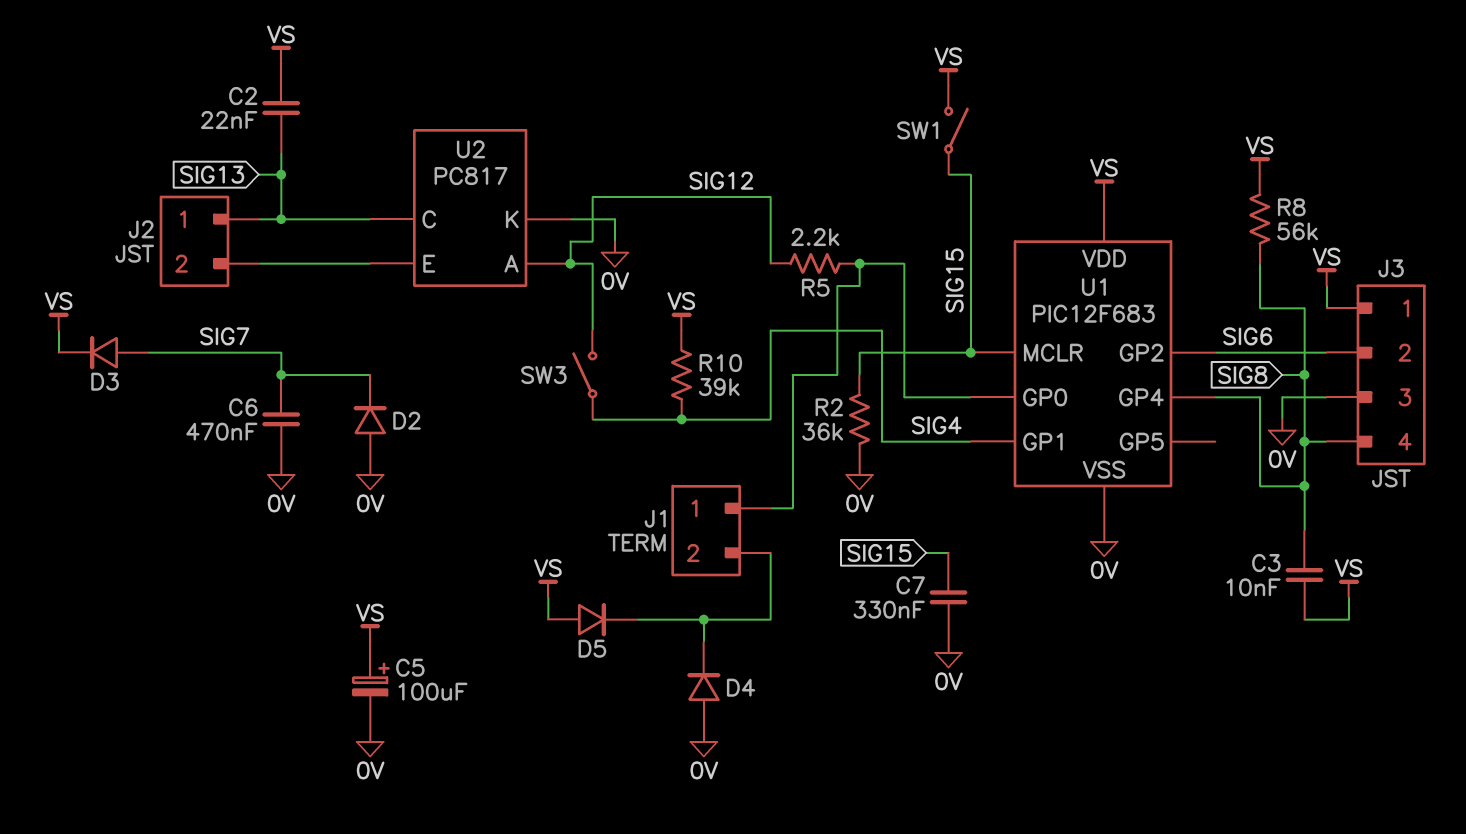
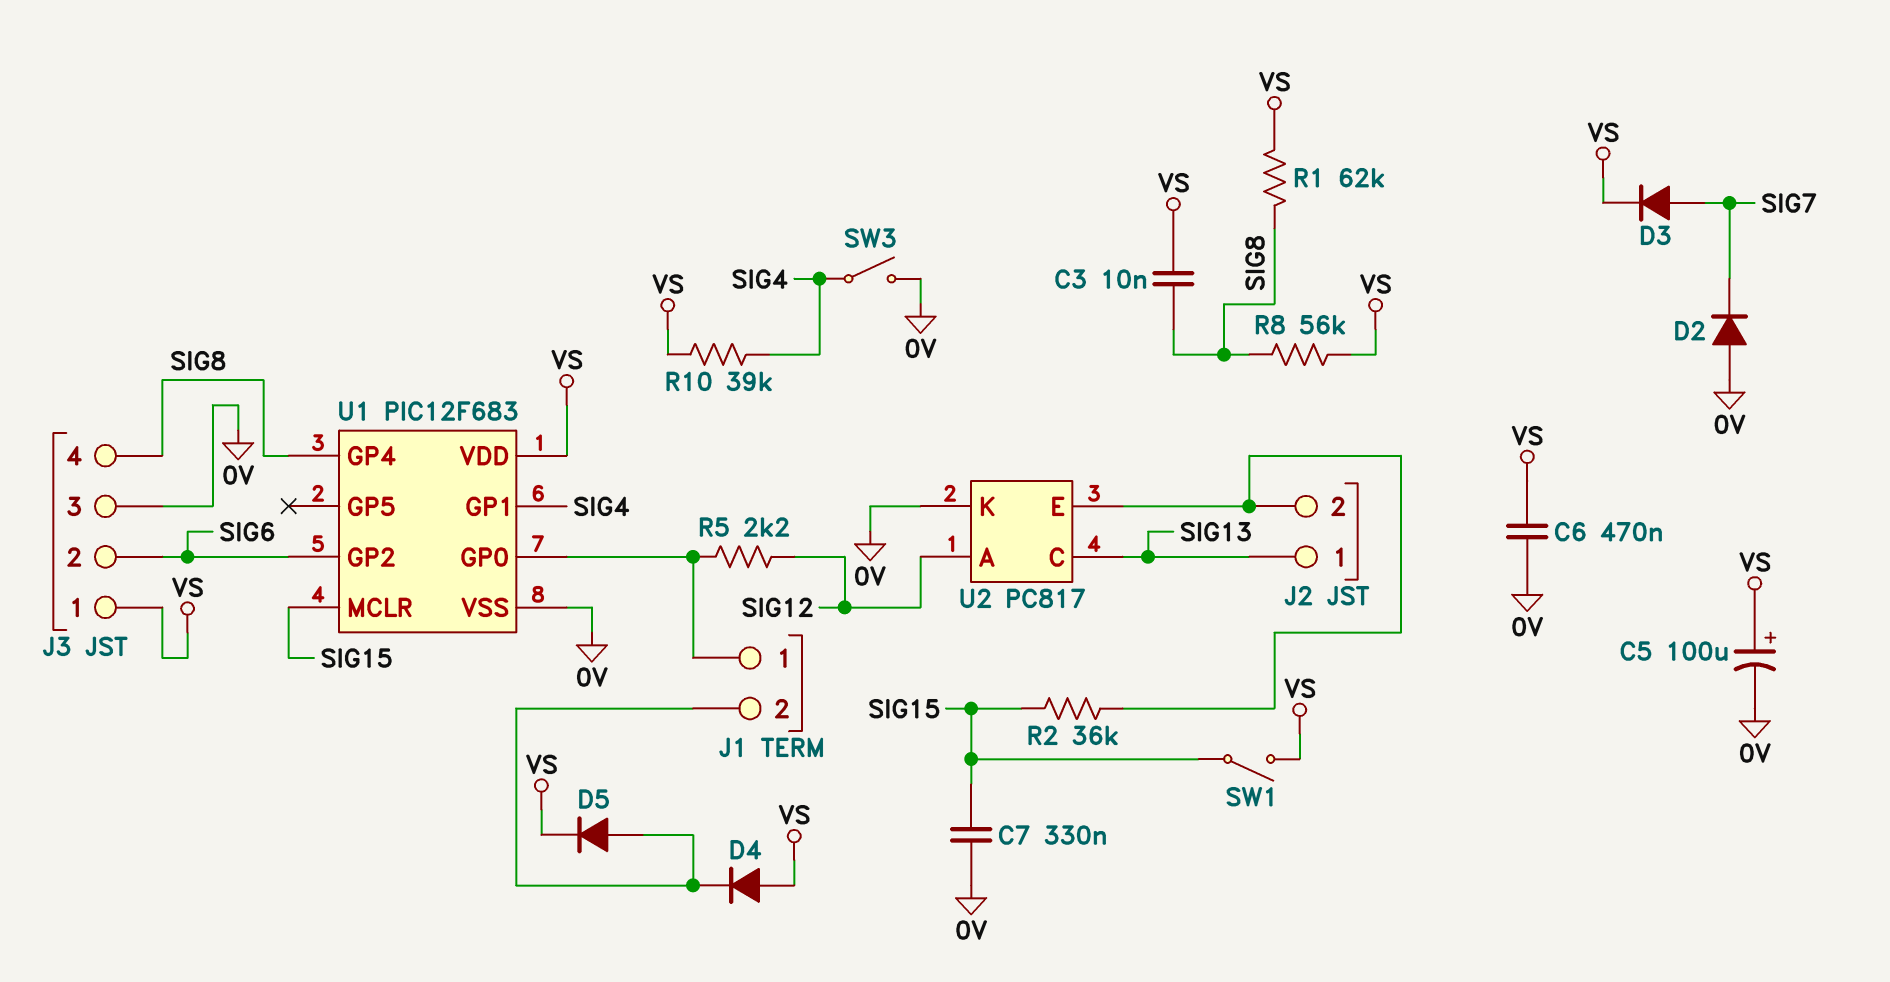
C2: 22nF (SIG13, VS) -> none
C6: 470nF (0V, SIG7) -> 470nF (0V, VS)
D4: diode (A 0V, K J1/2) -> diode (A VS, K J1/2)
D5: diode (A VS, K J1/2) -> diode (A J1/2, K VS)
R1: none -> 62k (SIG8, VS)
R2: 36k (0V, SIG15) -> 36k (J2/2, SIG15)
SW3: switch (SIG4, SIG12) -> switch (0V, SIG4)

